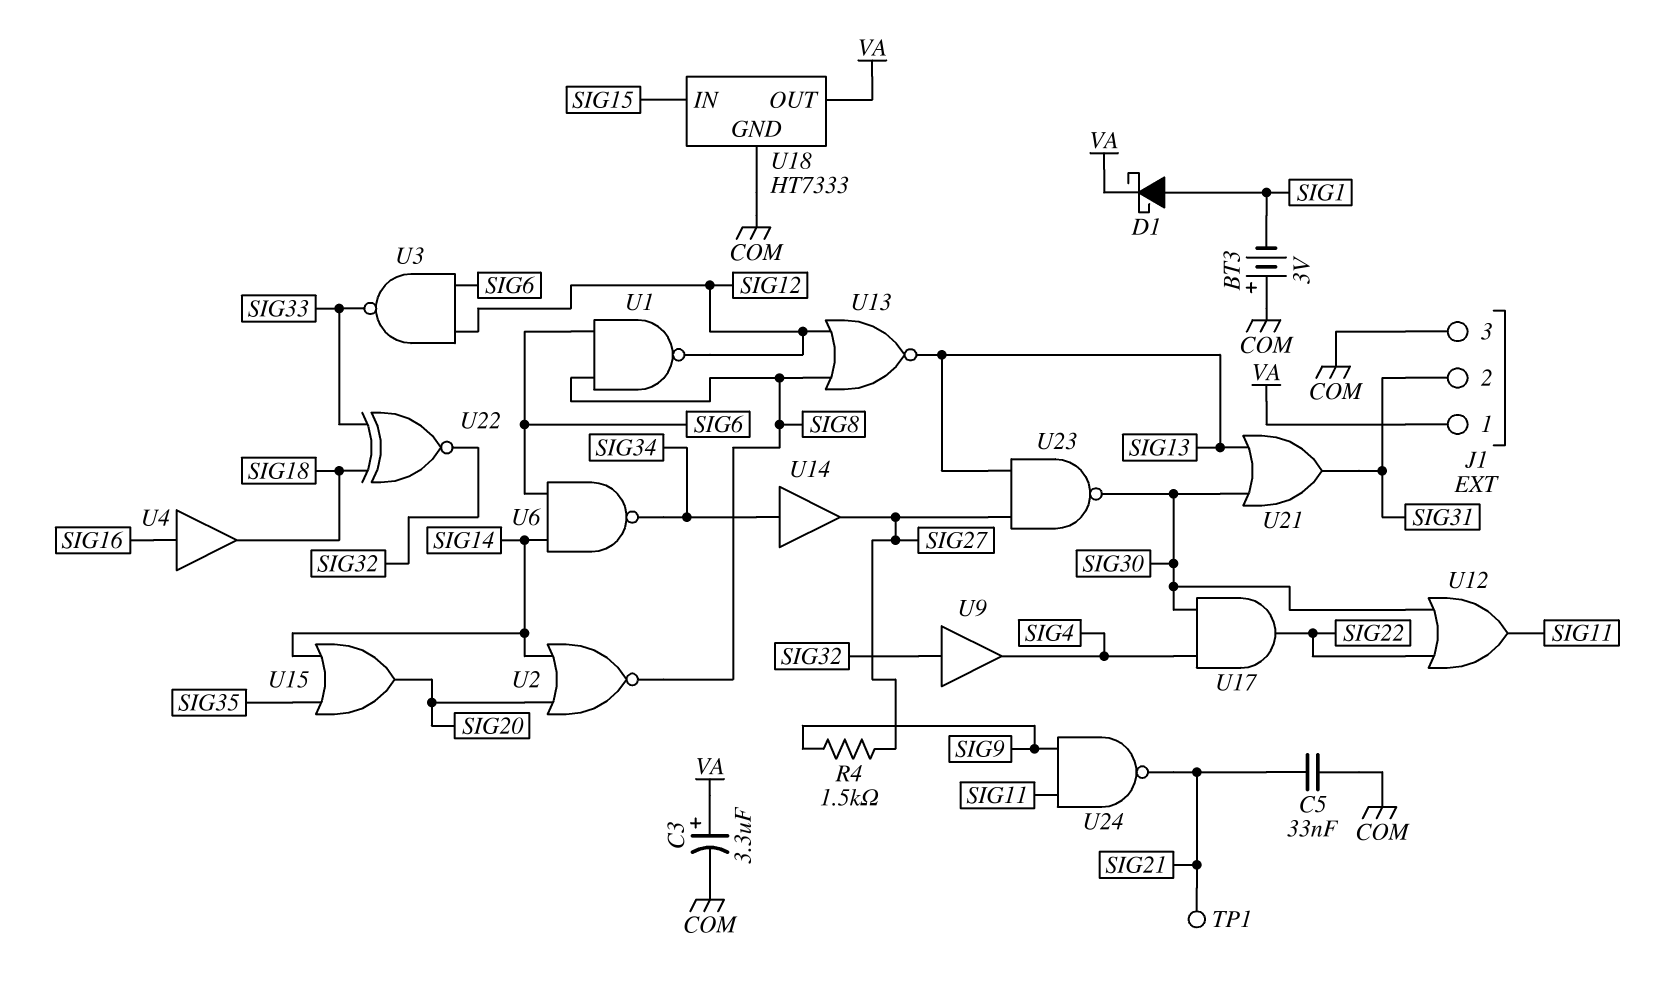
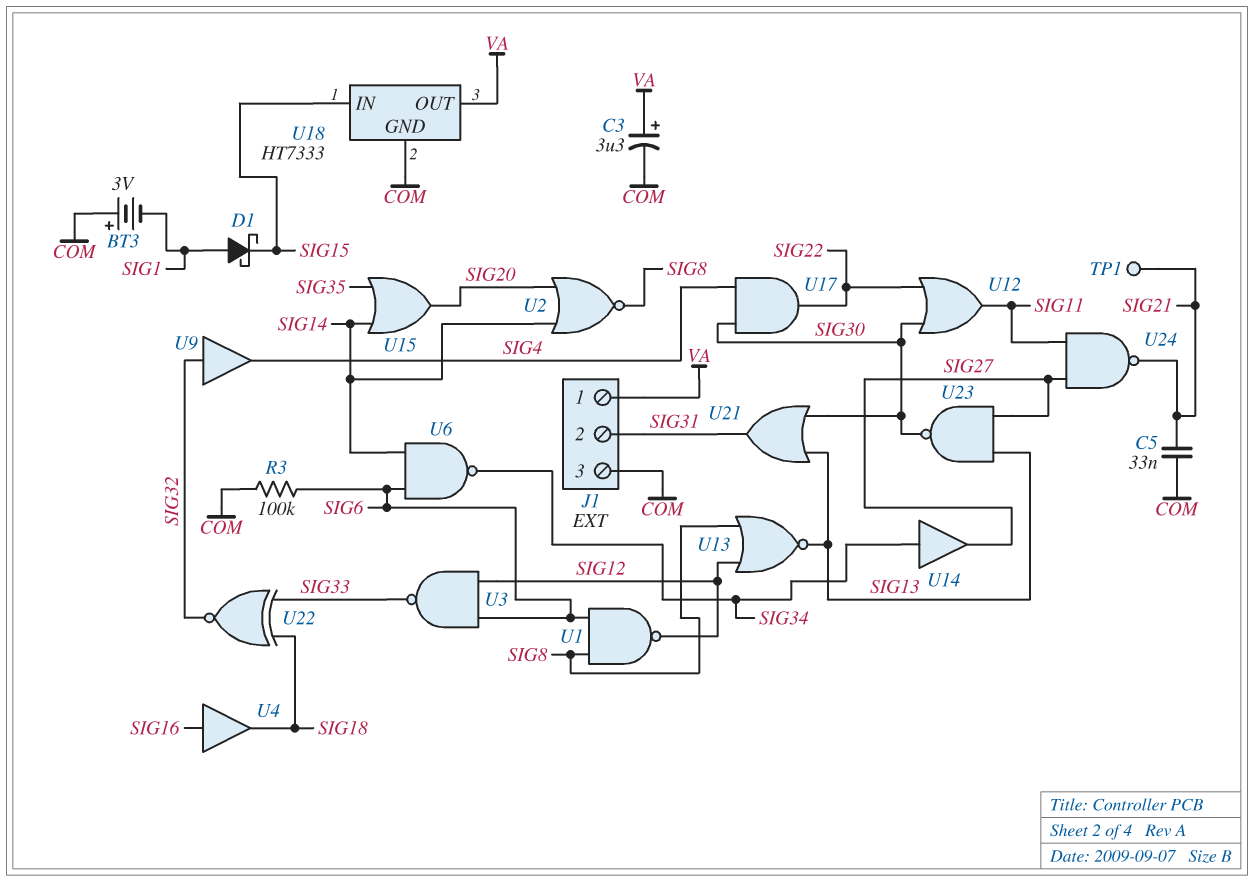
D1: schottky (A SIG1, K VA) -> schottky (A SIG1, K SIG15)
R3: none -> 100k (COM, SIG6)
R4: 1.5k (SIG9, SIG27) -> none
U24: NAND (in SIG9, in SIG11, out SIG21) -> NAND (in SIG11, in SIG27, out SIG21)

